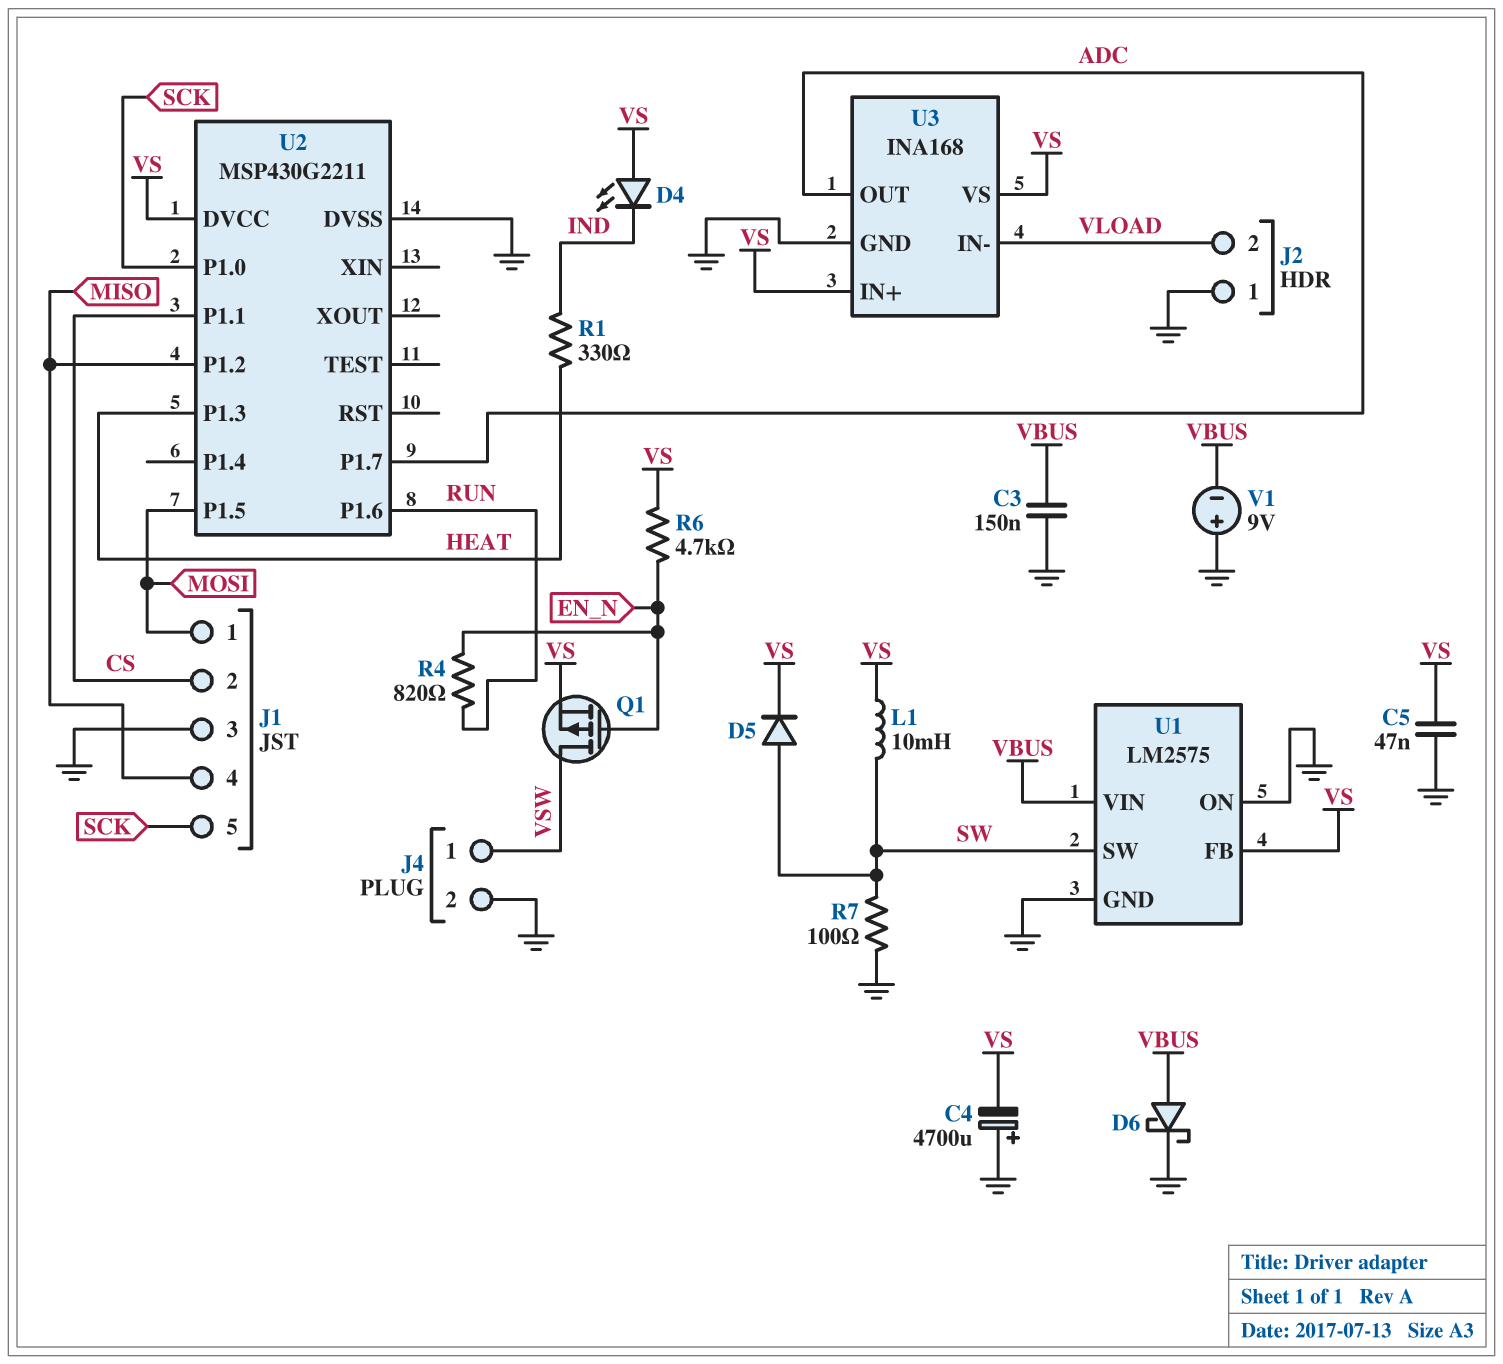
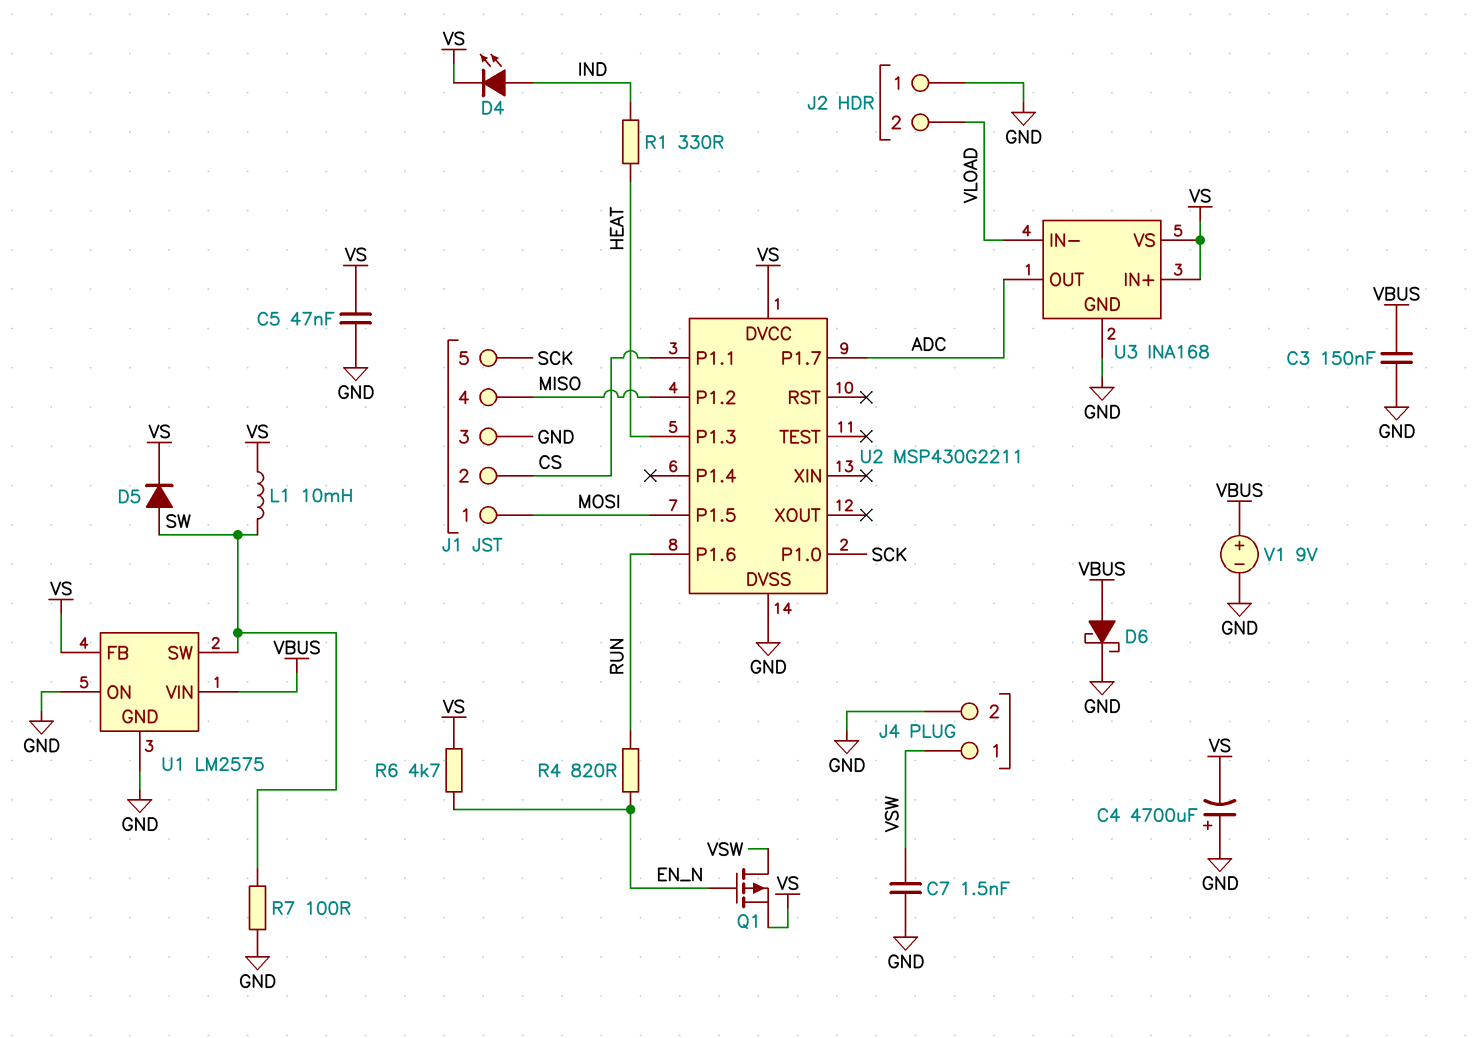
C7: none -> 1.5nF (GND, VSW)
D4: LED (A VS, K IND) -> LED (A IND, K VS)
V1: 9V (plus GND, minus VBUS) -> 9V (plus VBUS, minus GND)

